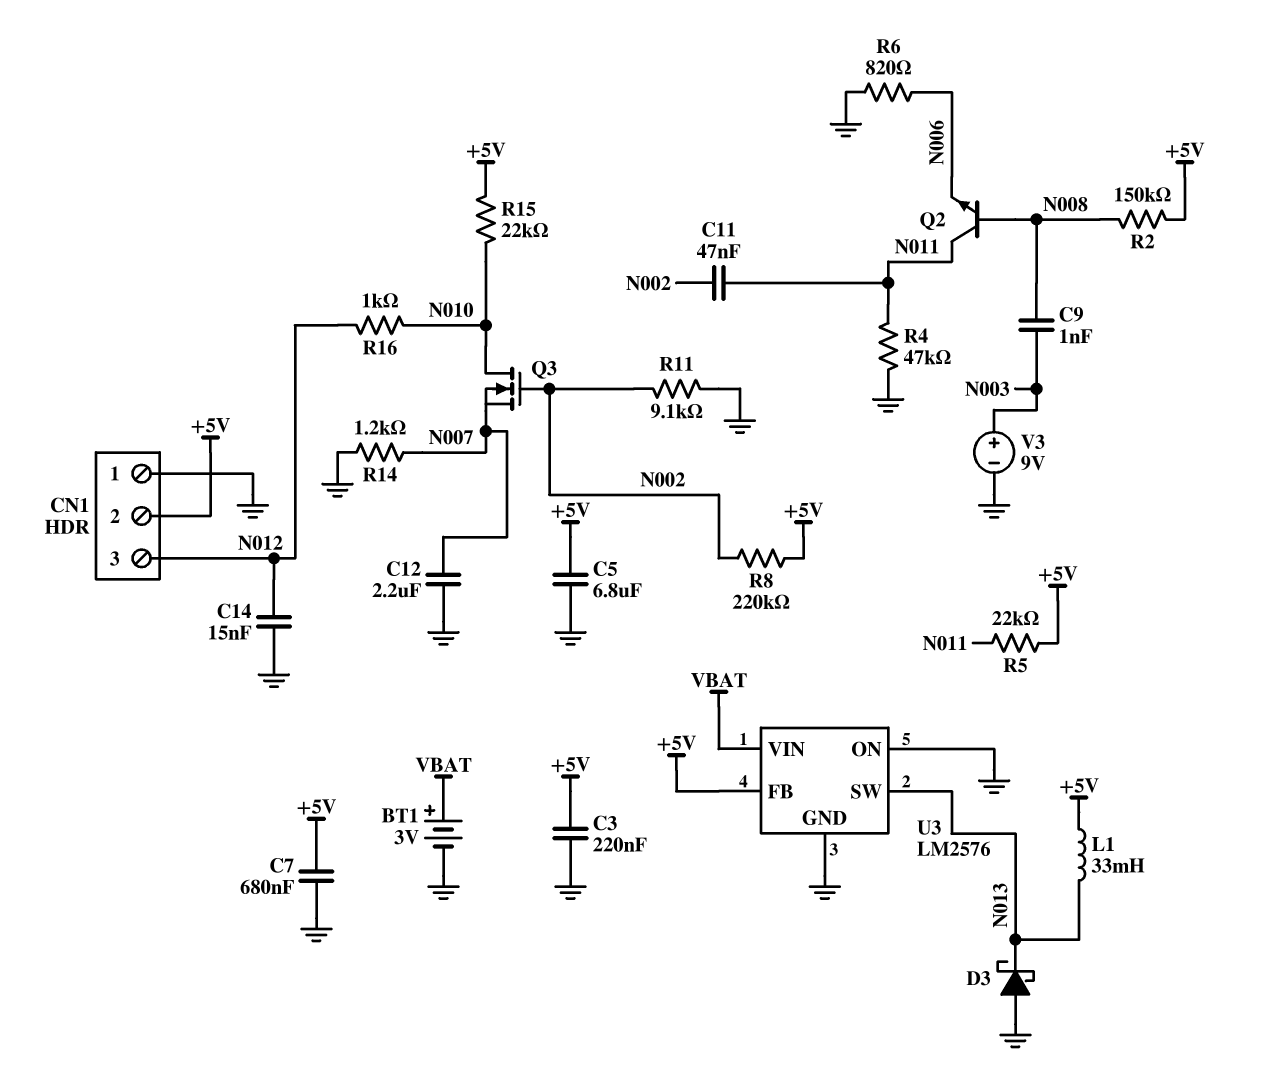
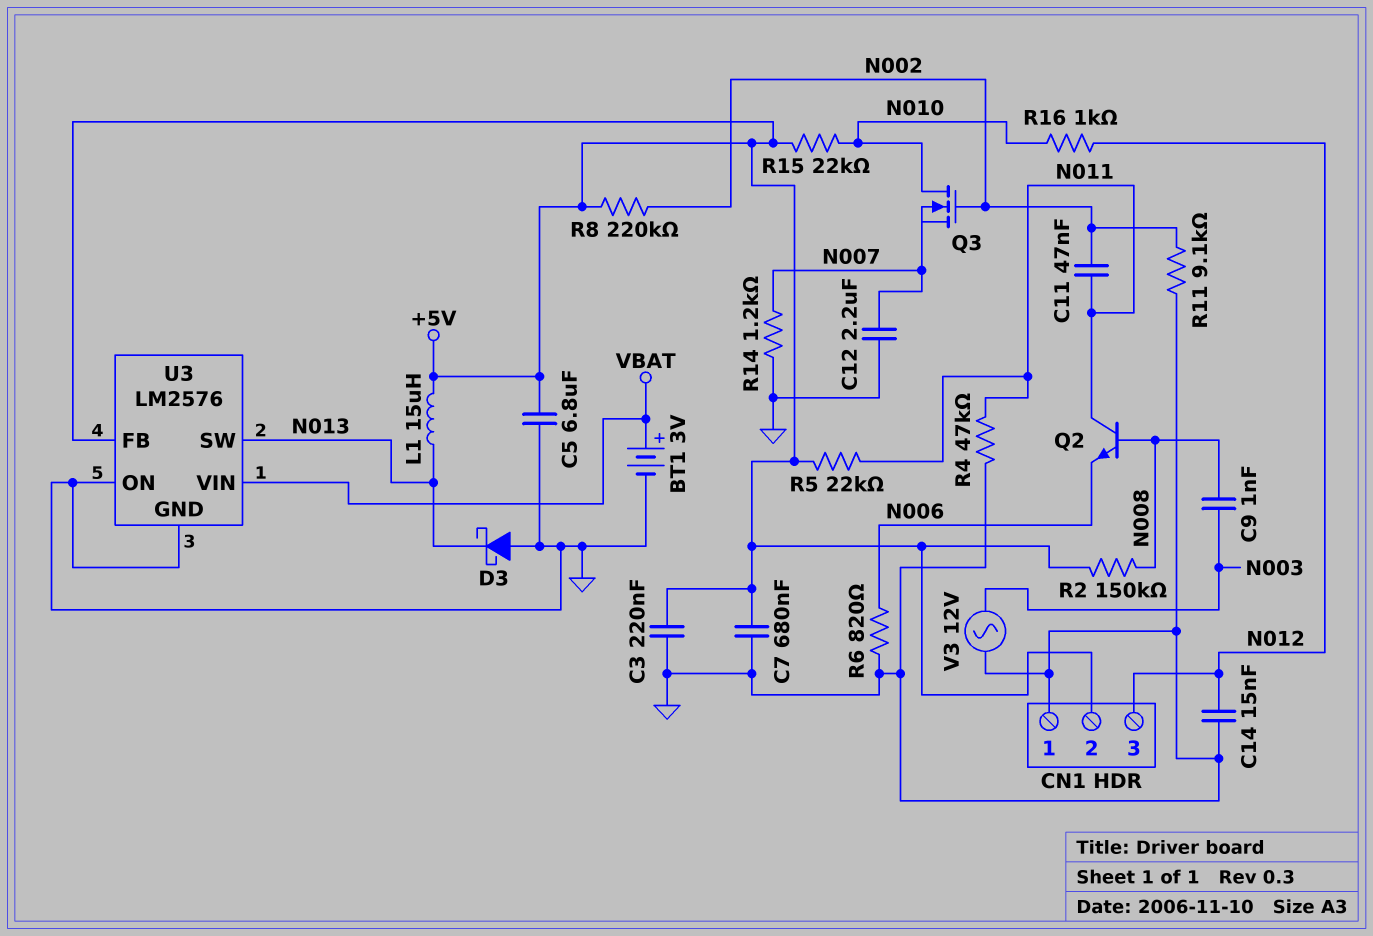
L1: 33mH (+5V, N013) -> 15uH (+5V, N013)
V3: 9V (plus N003, minus GND) -> AC 12V (GND, N003)

